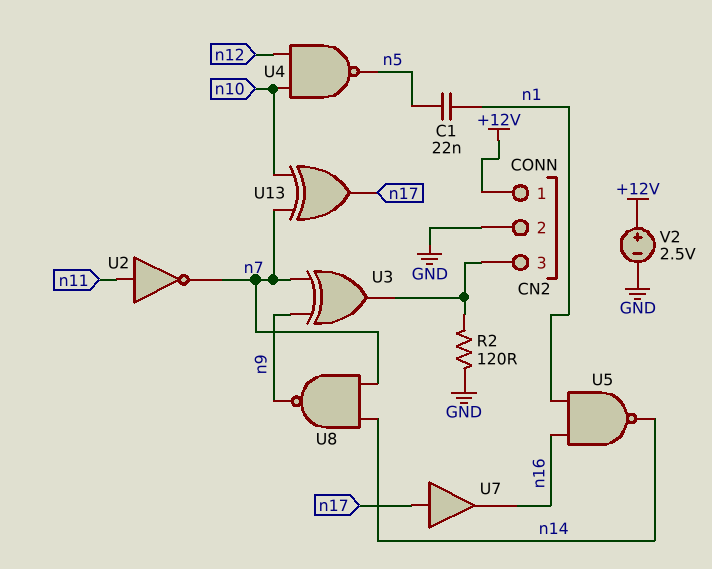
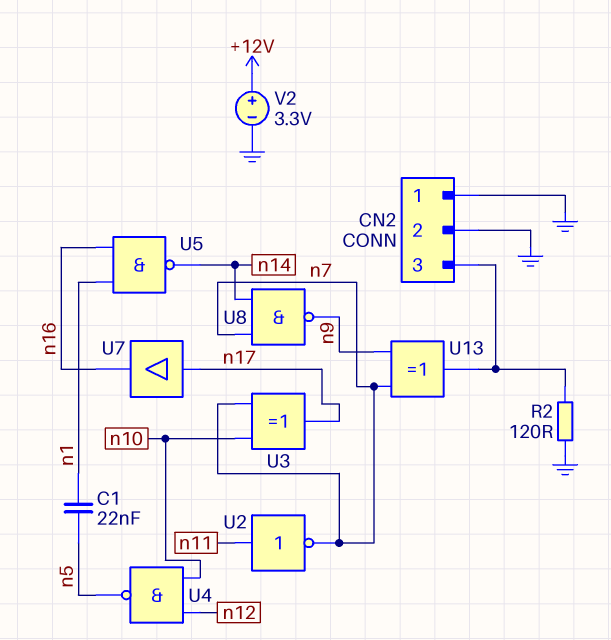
CN2 pin 1: +12V -> GND
U3: XOR (in n7, in n9, out CN2/3) -> XOR (in n7, in n10, out n17)
U13: XOR (in n7, in n10, out n17) -> XOR (in n7, in n9, out CN2/3)
V2: 2.5V (plus +12V, minus GND) -> 3.3V (plus +12V, minus GND)

